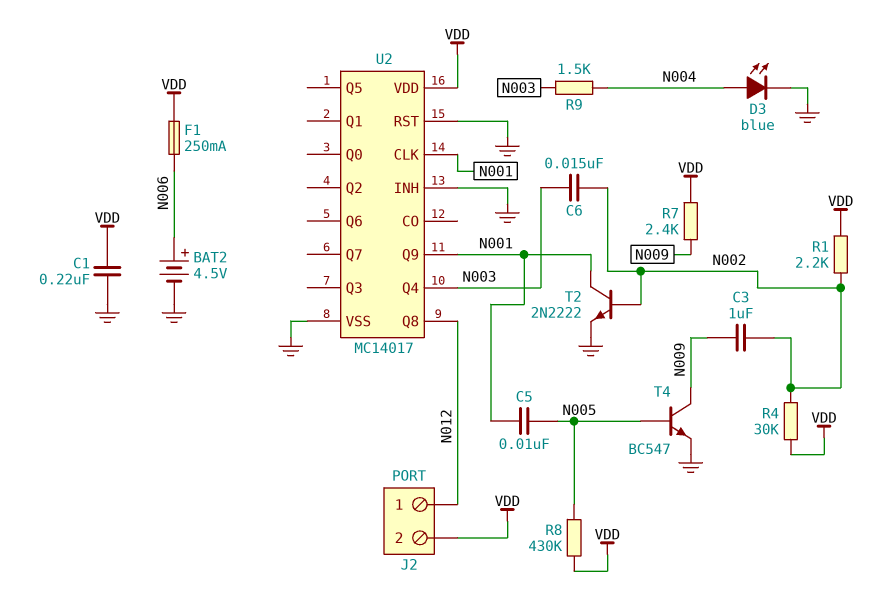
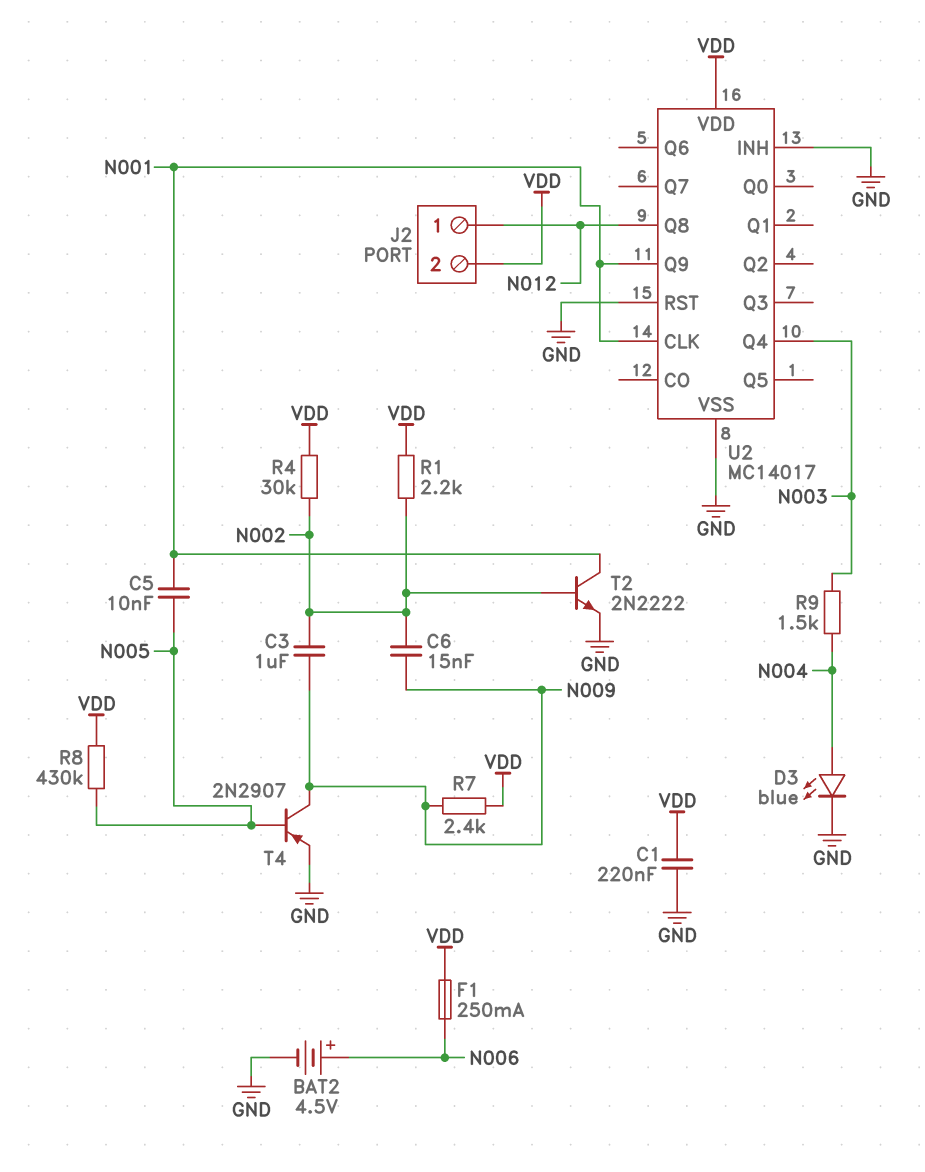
C6: 15nF (N002, N003) -> 15nF (N002, N009)
T4: NPN BC547 (B N005, C N009, E GND) -> PNP 2N2907 (B N005, C N009, E GND)

